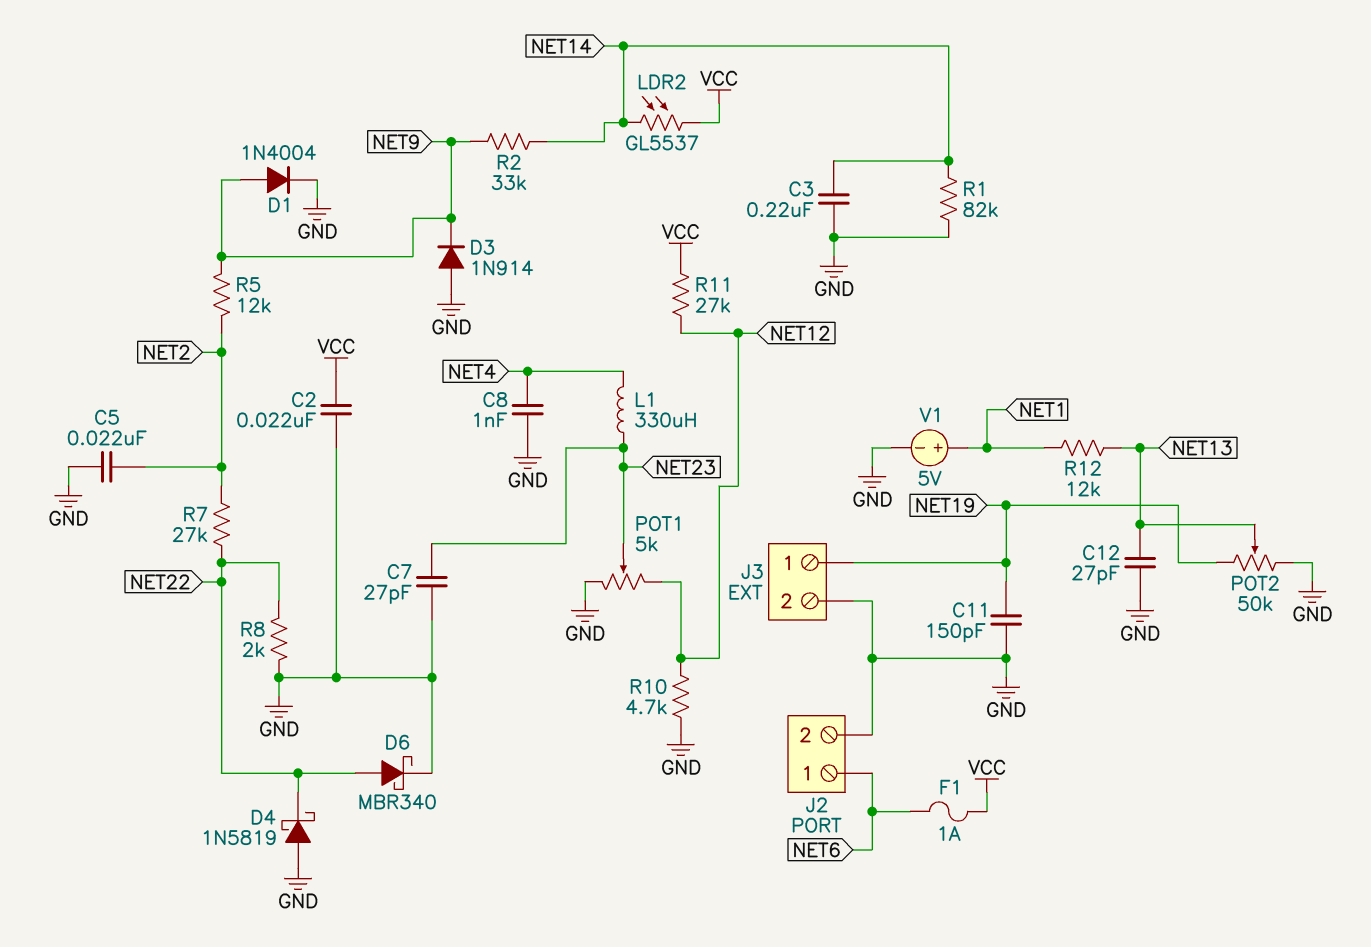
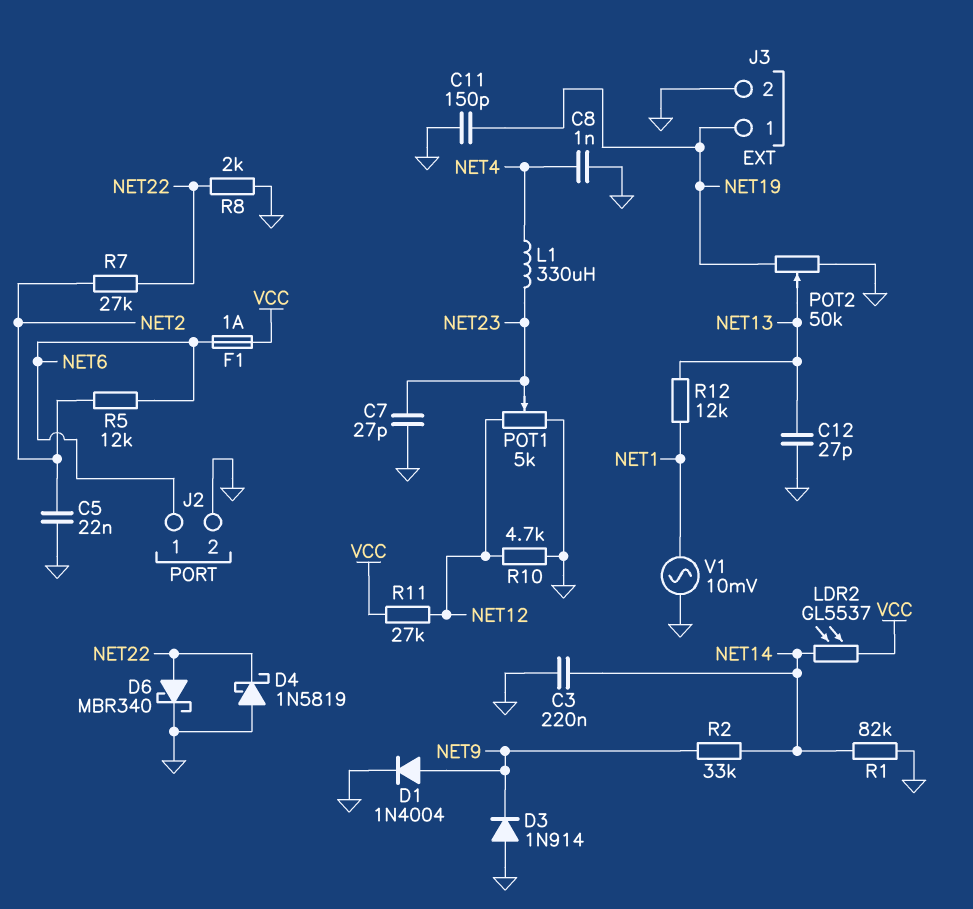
C2: 22nF (GND, VCC) -> none
R5: 12k (NET2, NET9) -> 12k (NET2, NET6)
V1: 5V (plus NET1, minus GND) -> AC 10mV (GND, NET1)

